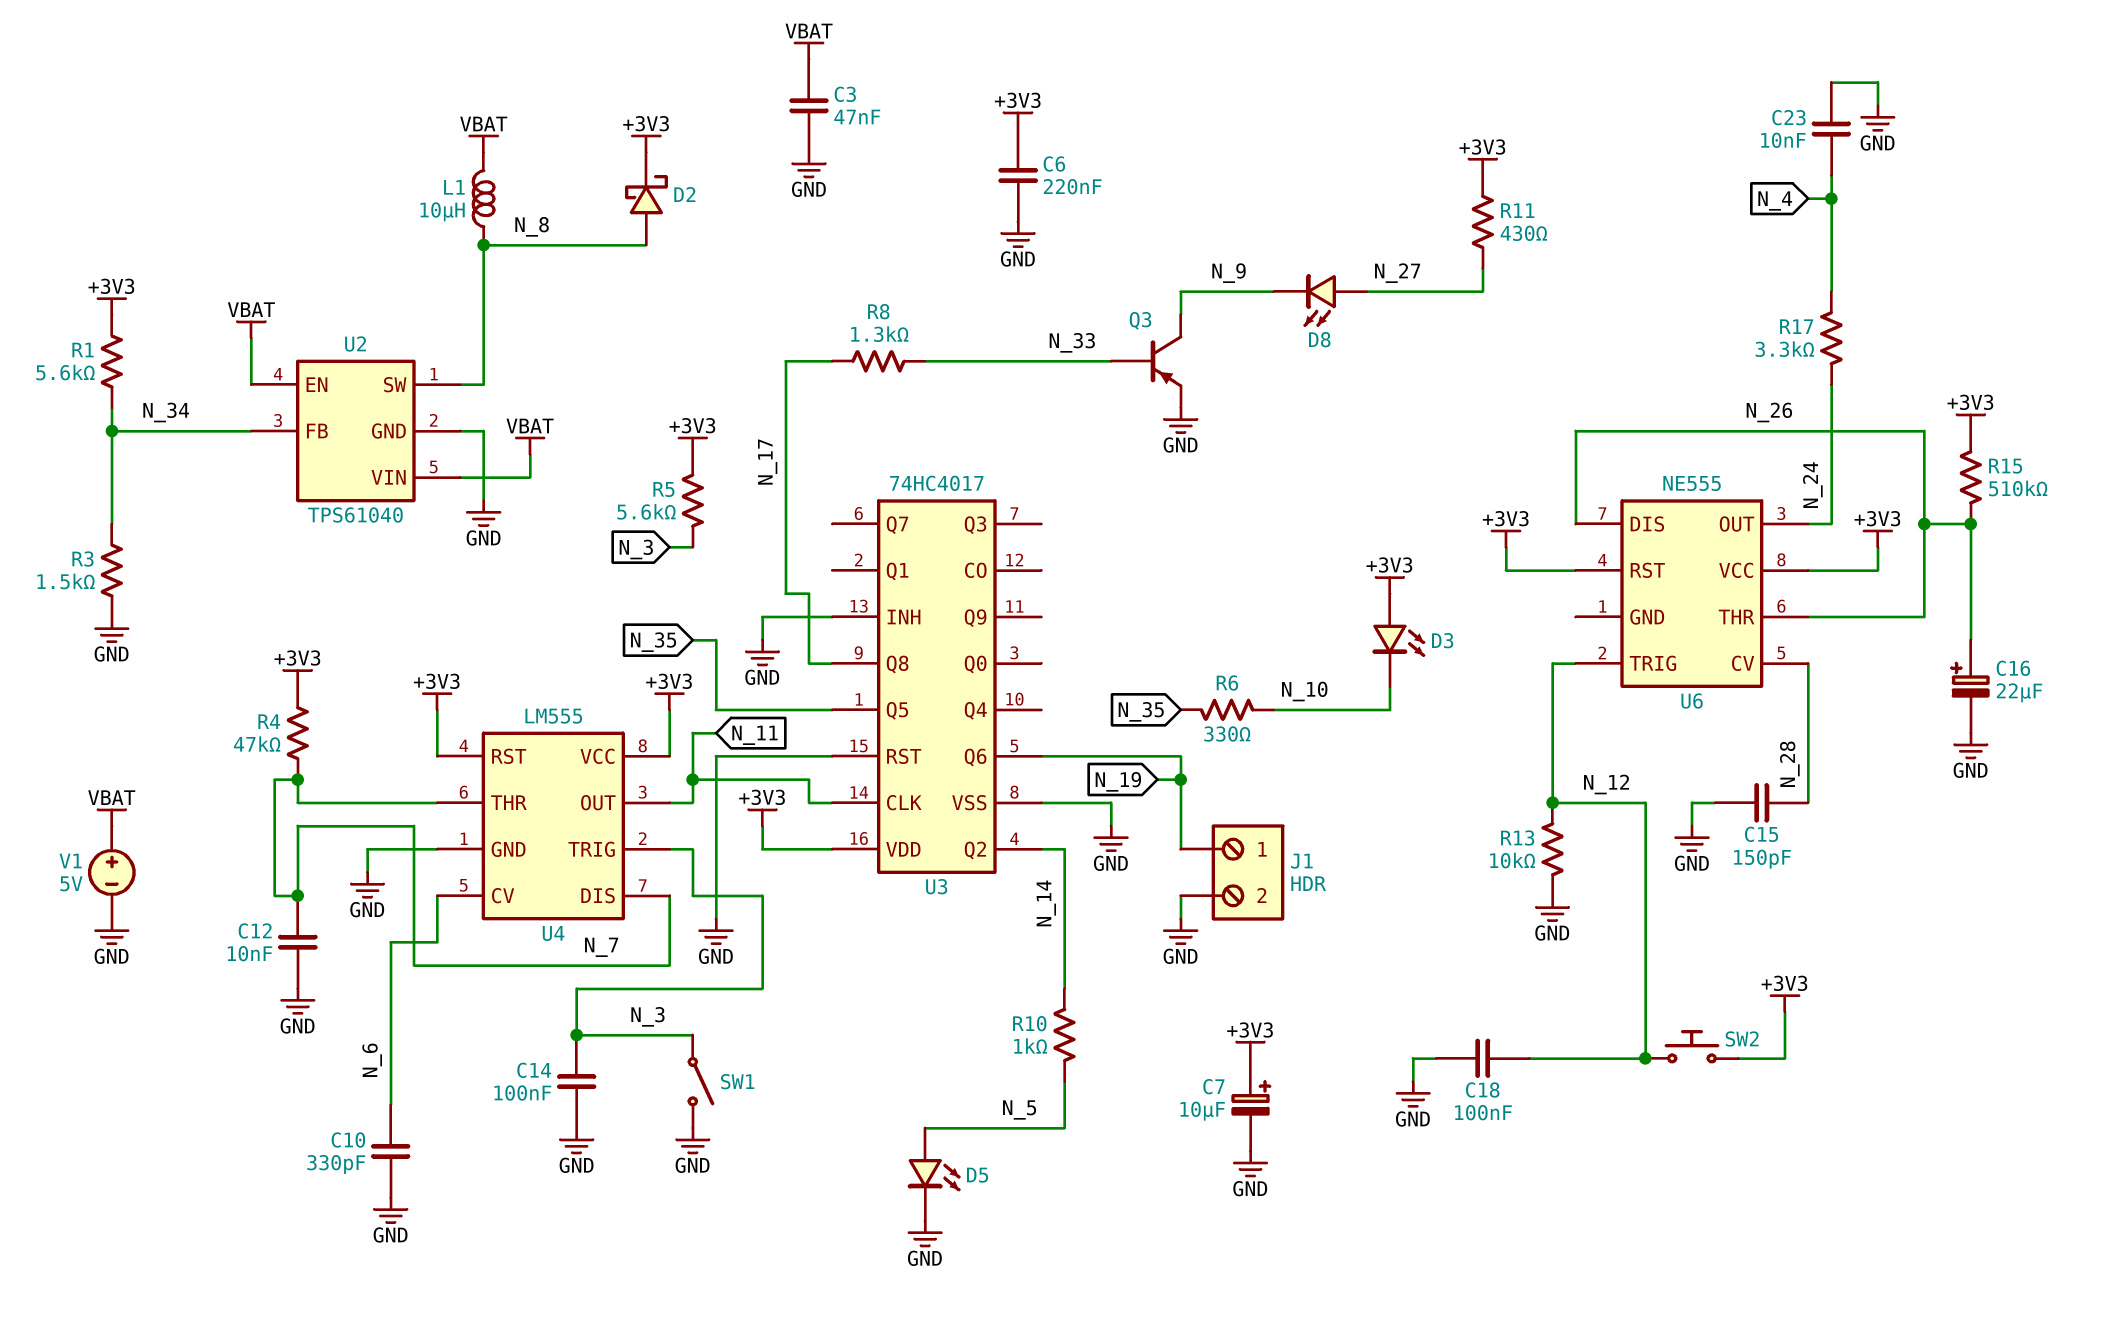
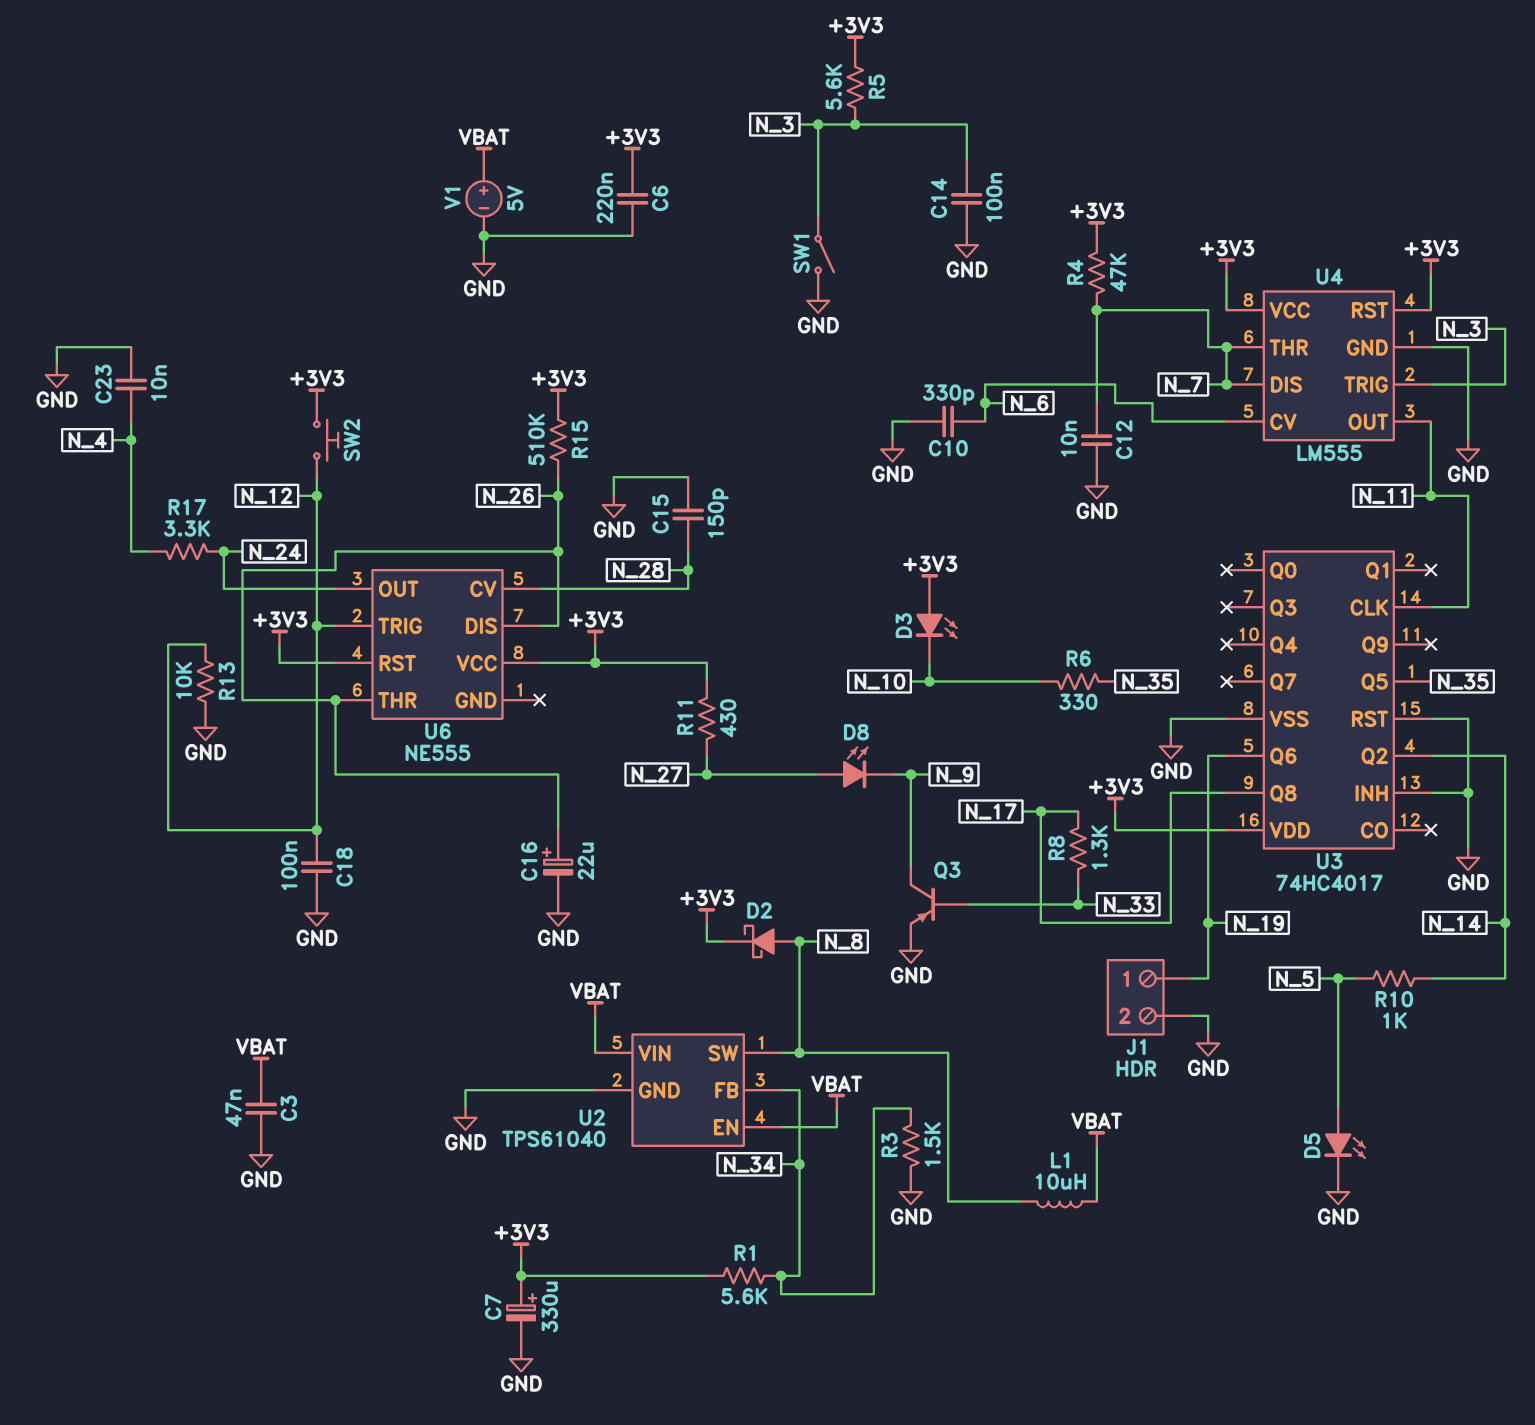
C7: 10uF (plus +3V3, minus GND) -> 330uF (plus +3V3, minus GND)

